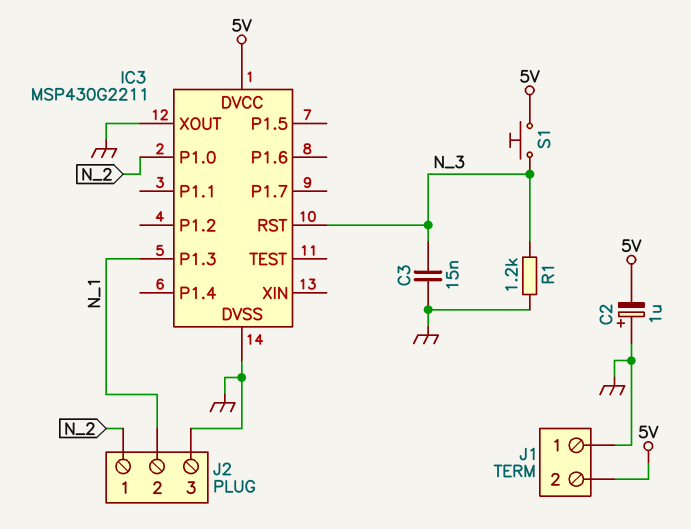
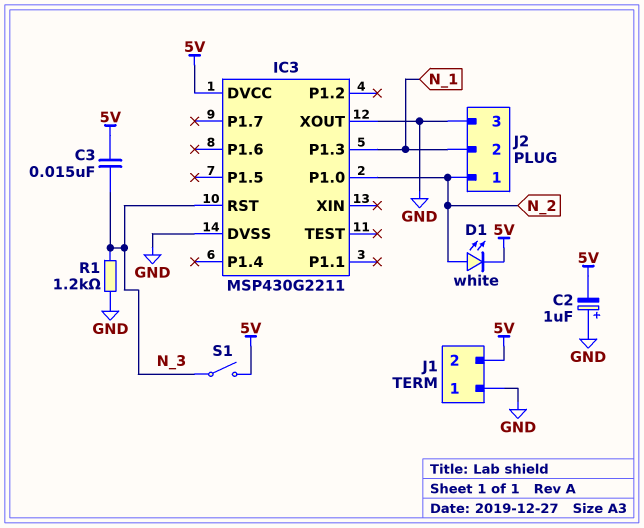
C3: 15nF (GND, N_3) -> 15nF (5V, N_3)
D1: none -> LED white (A N_2, K 5V)
S1: button (5V, N_3) -> switch (5V, N_3)

